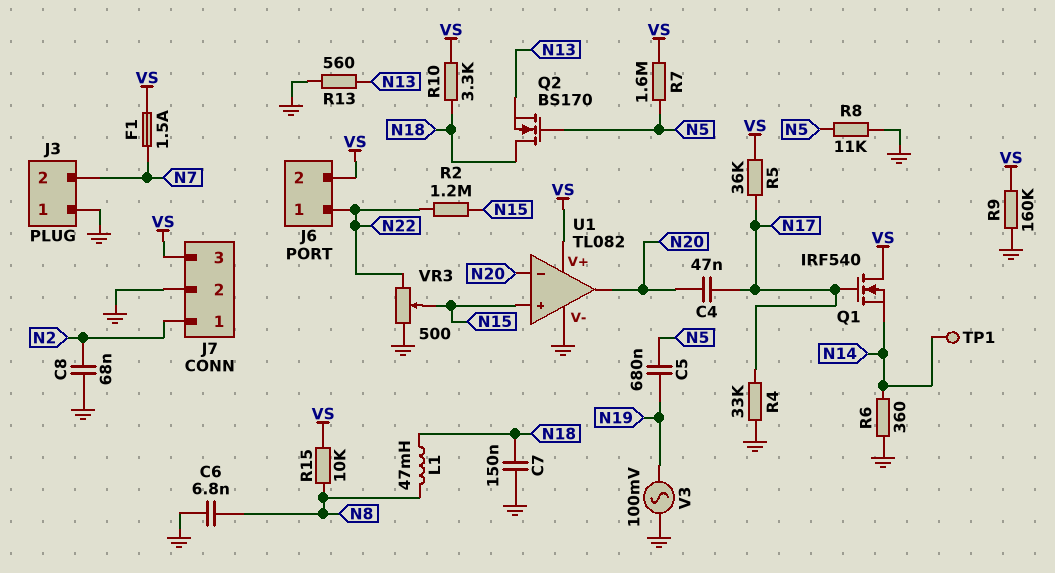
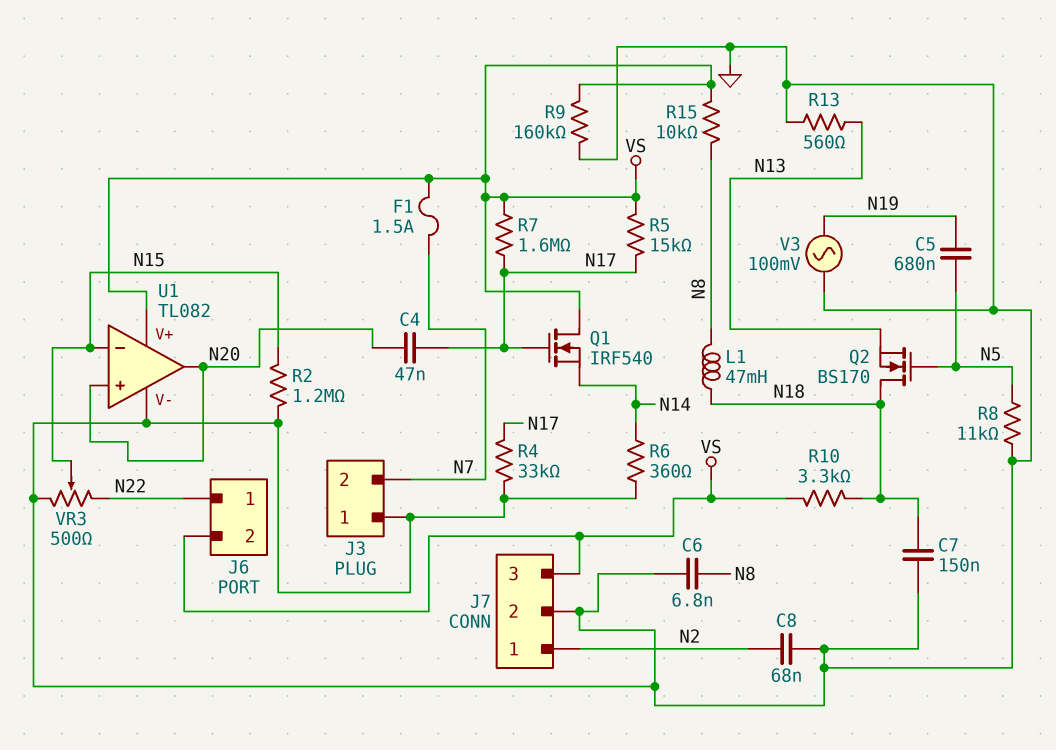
R2: 1.2M (N15, N22) -> 1.2M (GND, N15)
R5: 36k (N17, VS) -> 15k (N17, VS)
R7: 1.6M (N5, VS) -> 1.6M (N17, VS)
TP1: test point (N14) -> none
U1 pin in+: N15 -> N20
U1 pin in-: N20 -> N15

